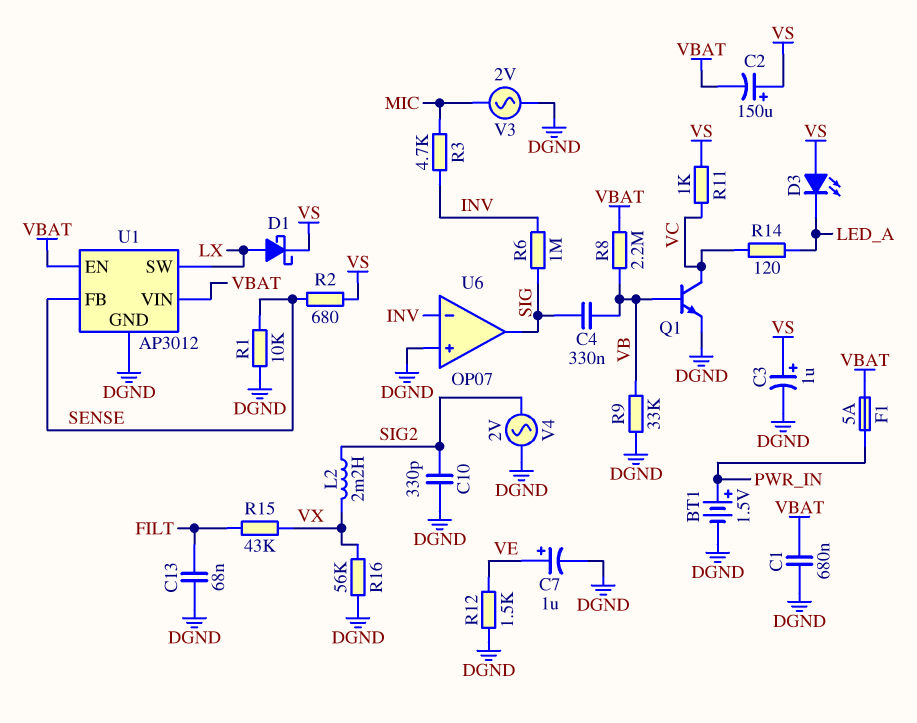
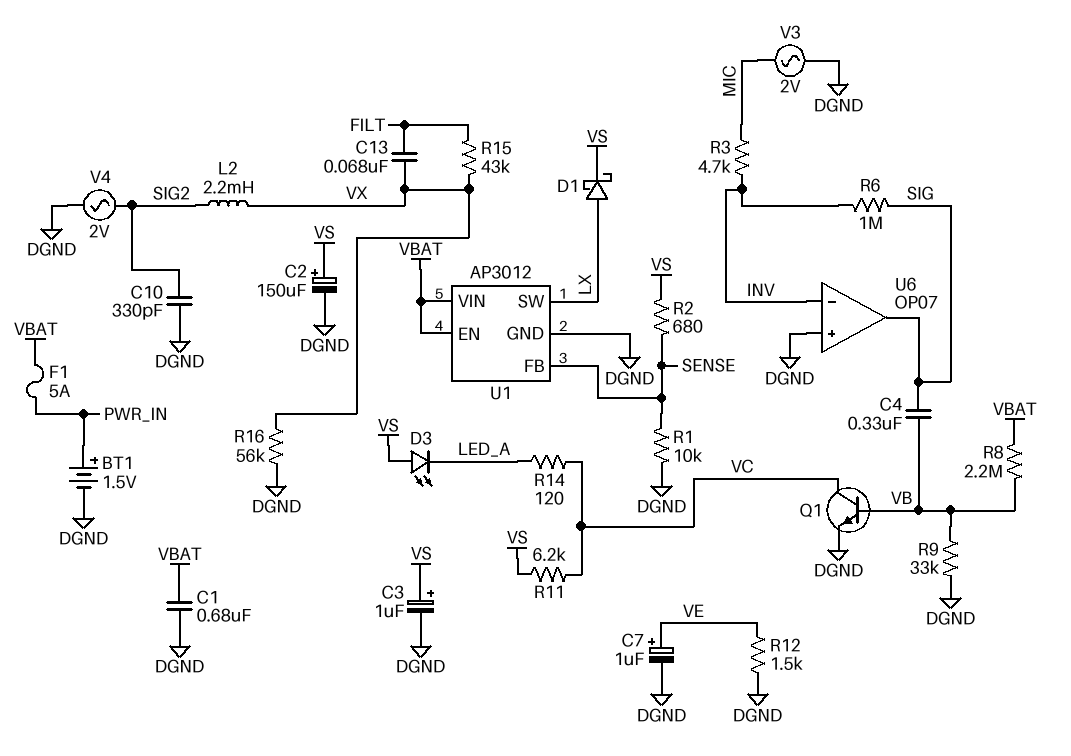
C2: 150uF (plus VS, minus VBAT) -> 150uF (plus VS, minus DGND)
C13: 68nF (DGND, FILT) -> 68nF (FILT, VX)
R11: 1k (VC, VS) -> 6.2k (VC, VS)

